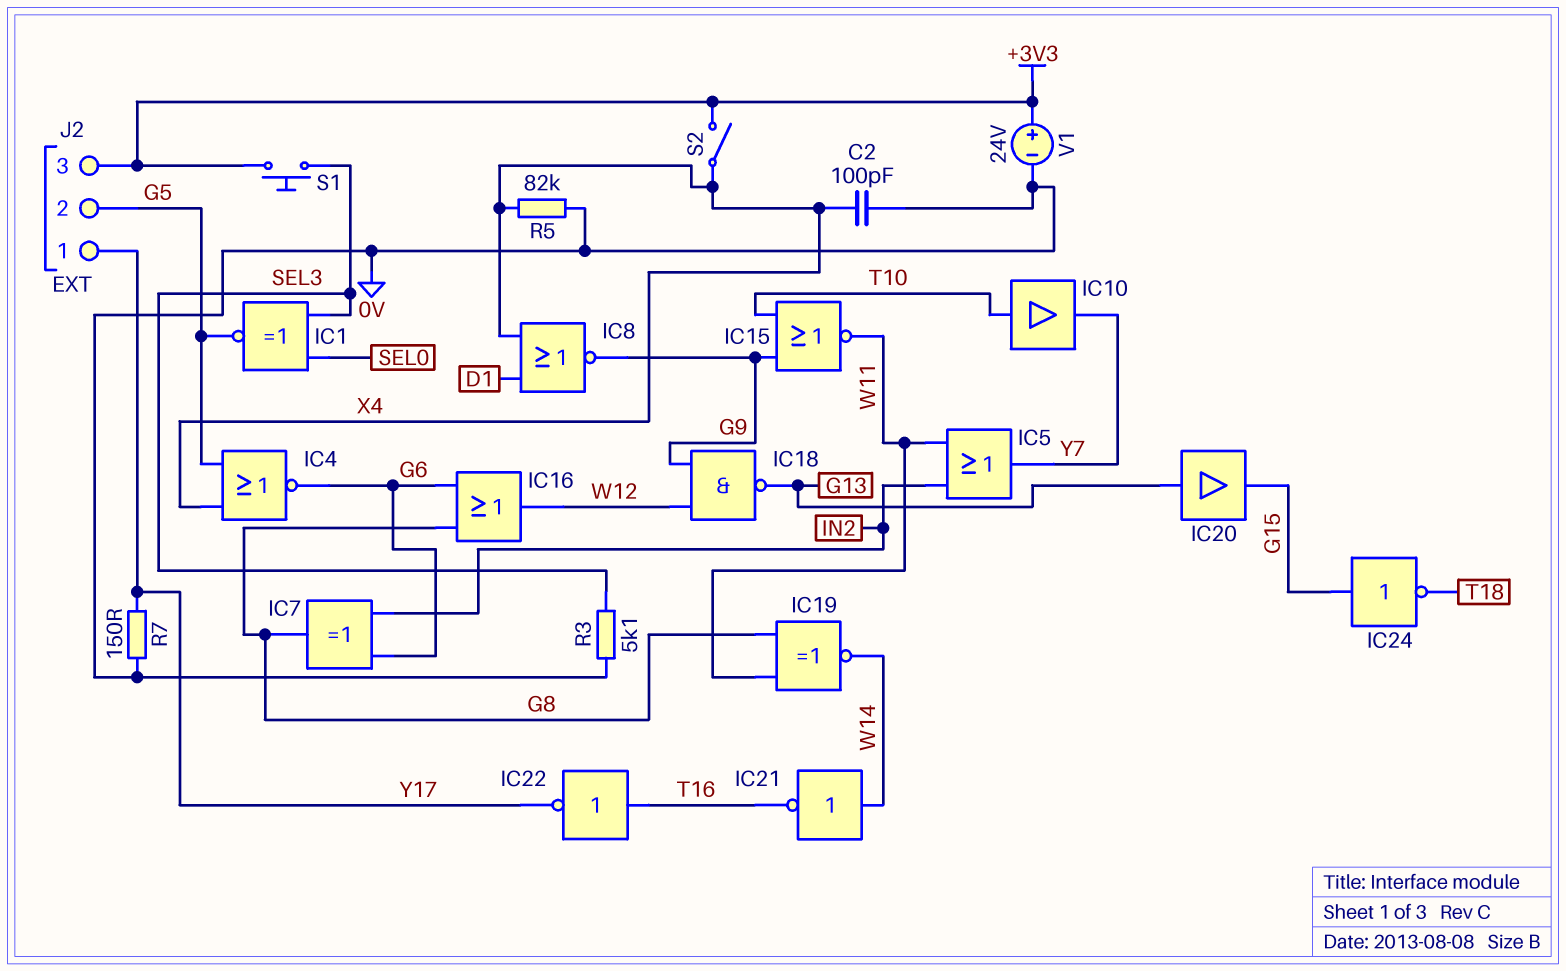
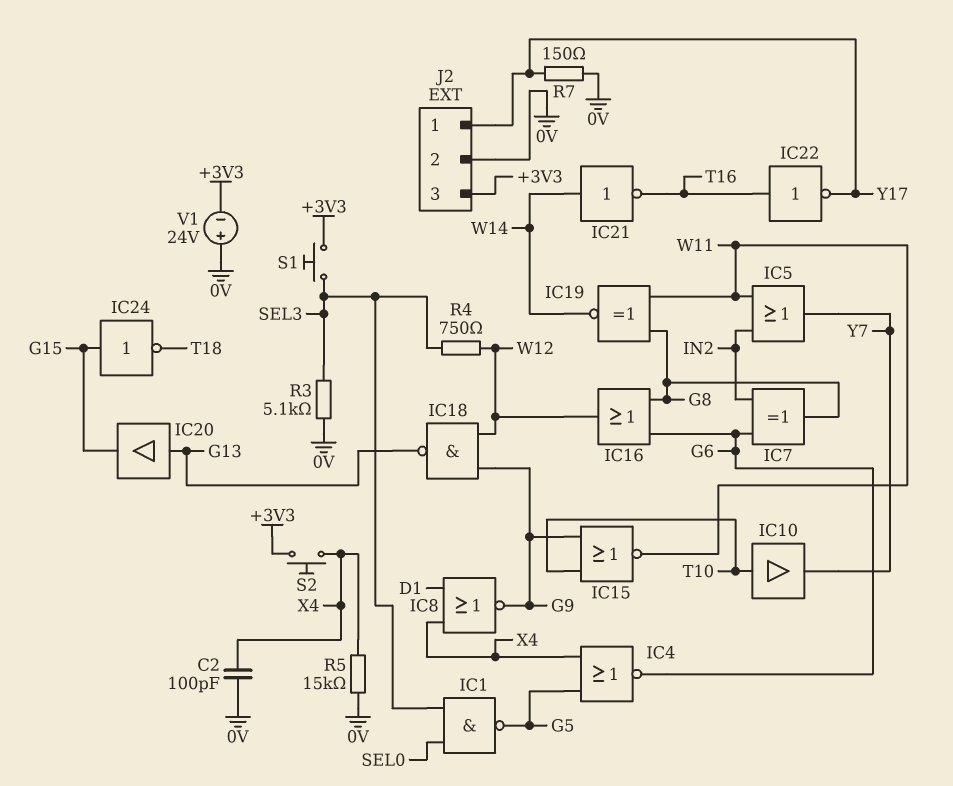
IC1: XNOR (in SEL0, in SEL3, out G5) -> NAND (in SEL0, in SEL3, out G5)
J2 pin 2: G5 -> 0V
R4: none -> 750 (SEL3, W12)
R5: 82k (0V, X4) -> 15k (0V, X4)
S2: switch (+3V3, X4) -> button (+3V3, X4)
V1: 24V (plus +3V3, minus 0V) -> 24V (plus 0V, minus +3V3)

